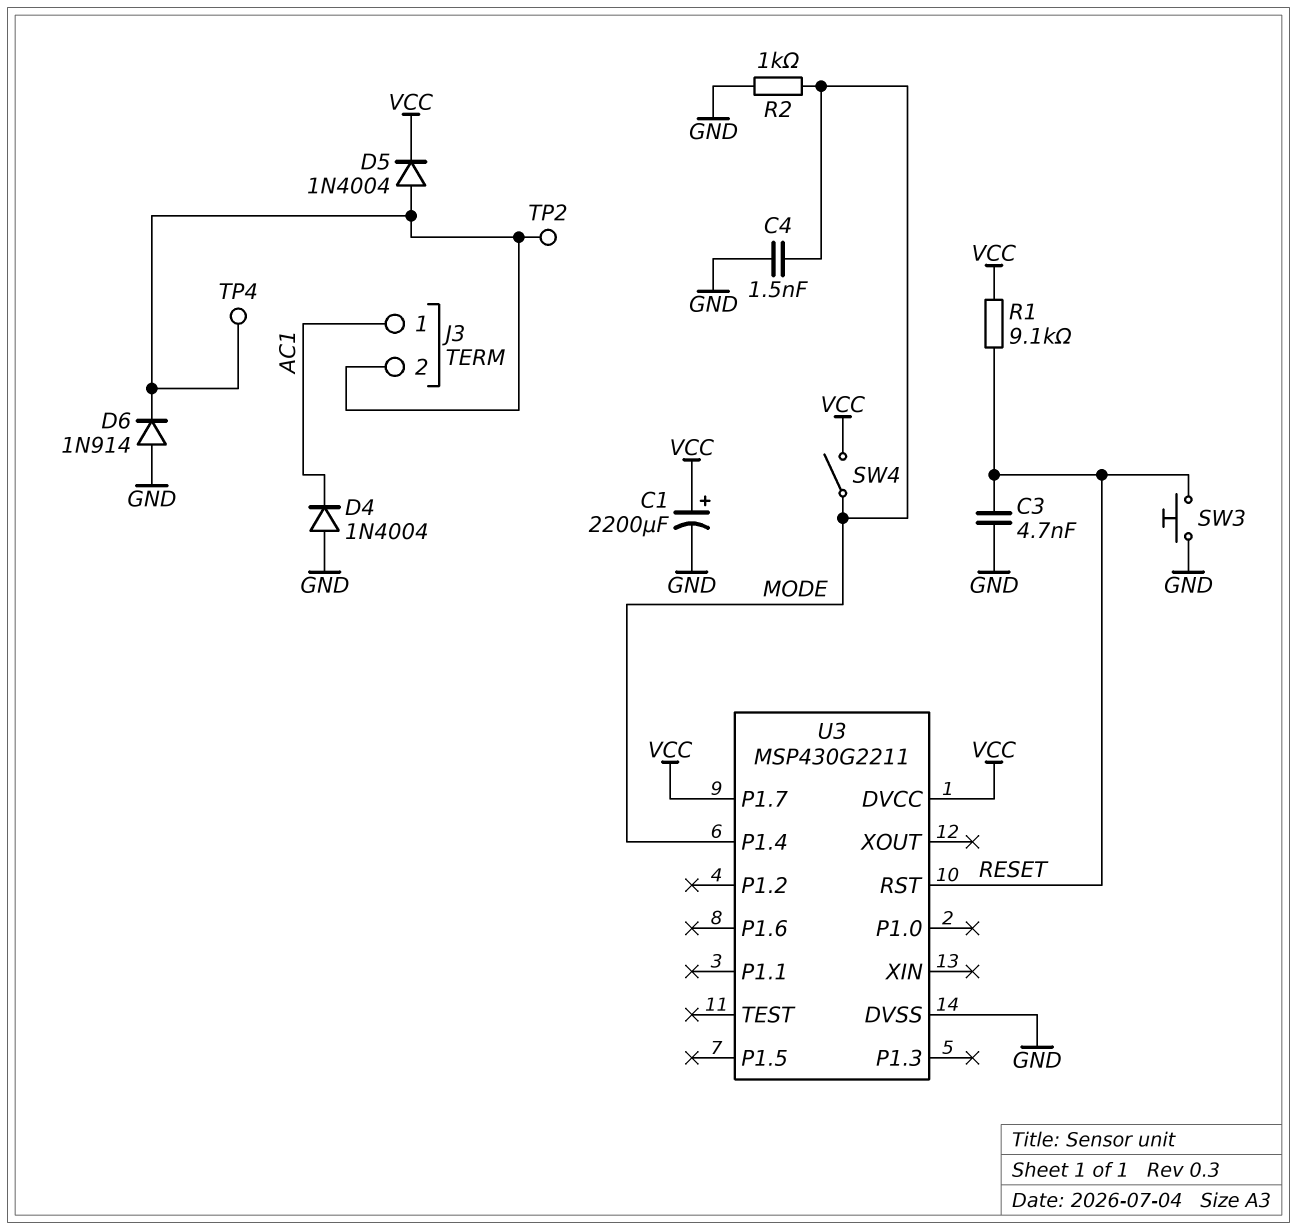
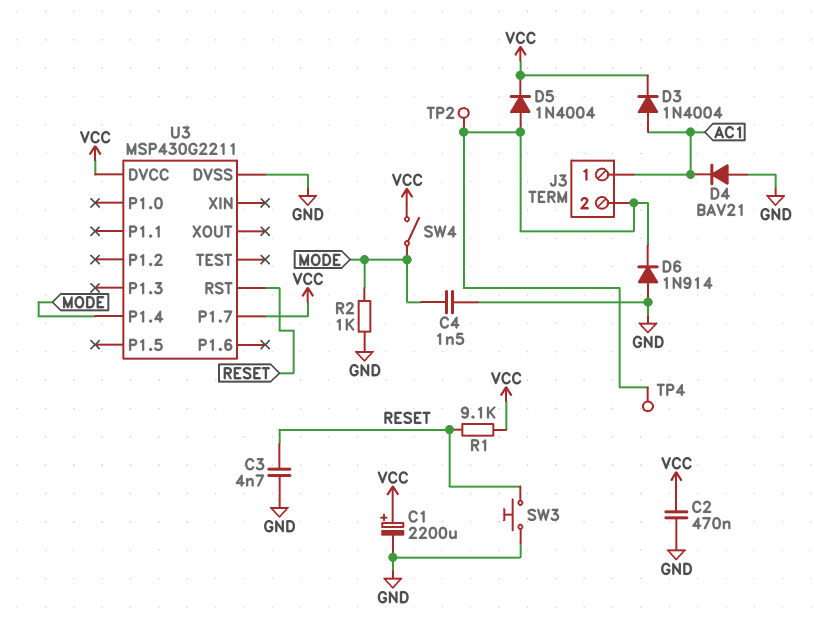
C2: none -> 470nF (GND, VCC)
D3: none -> diode 1N4004 (A AC1, K VCC)
D4: diode 1N4004 (A GND, K AC1) -> diode BAV21 (A GND, K AC1)

